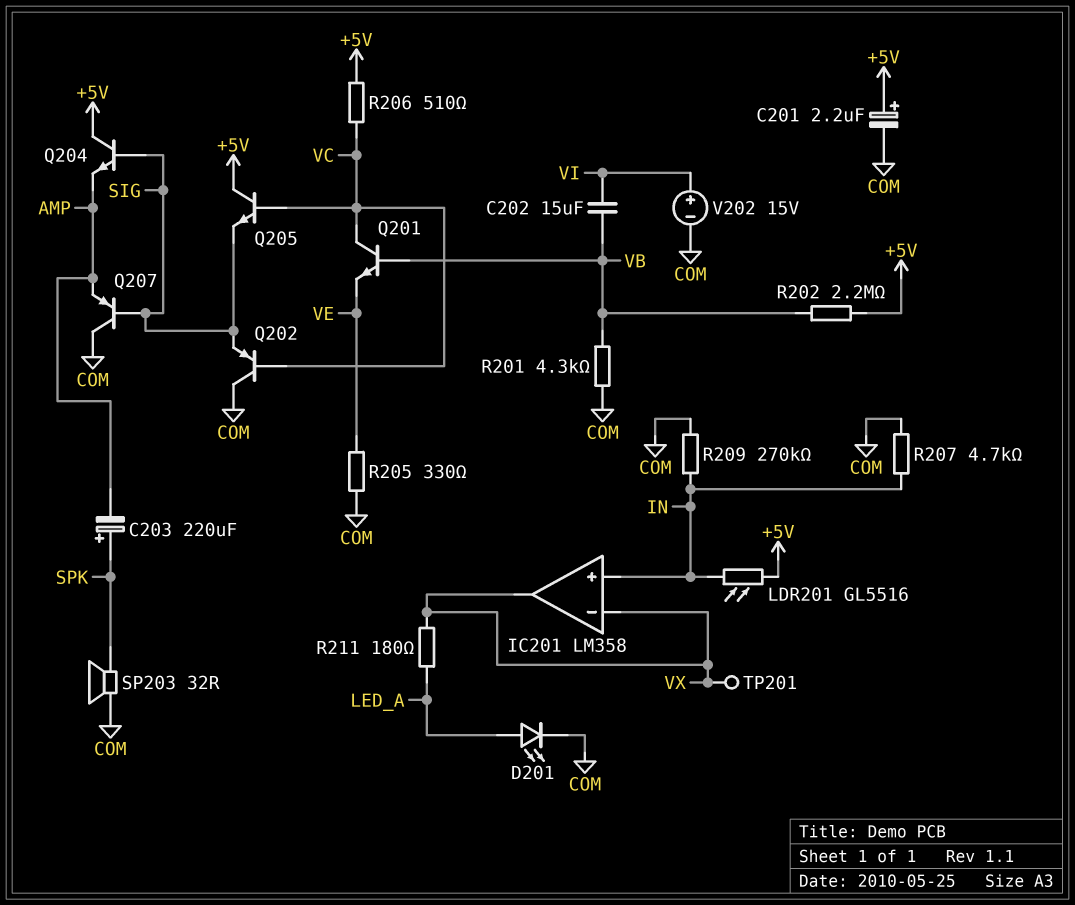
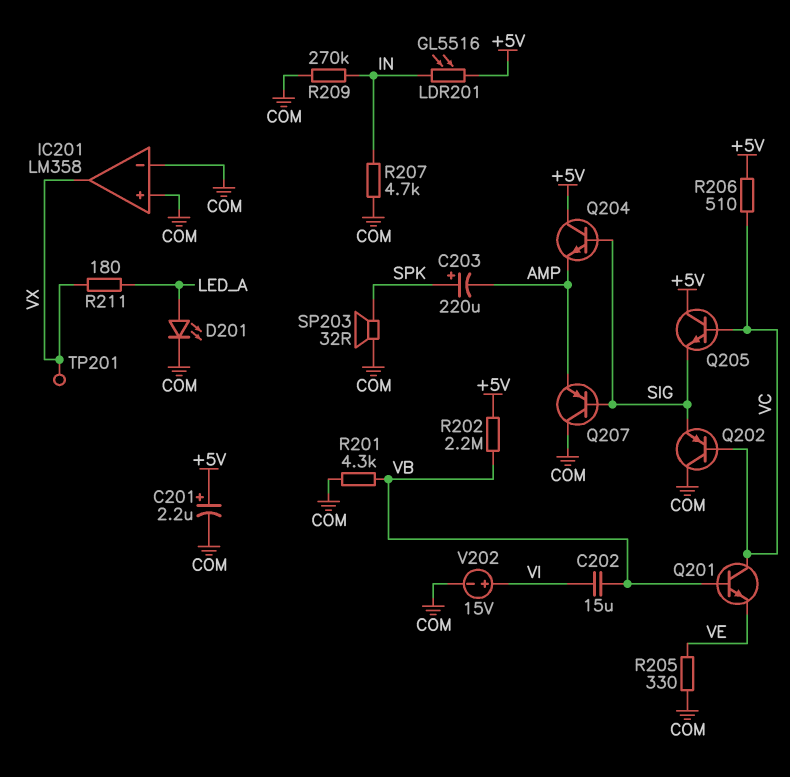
IC201 pin in+: IN -> COM
IC201 pin in-: VX -> COM

